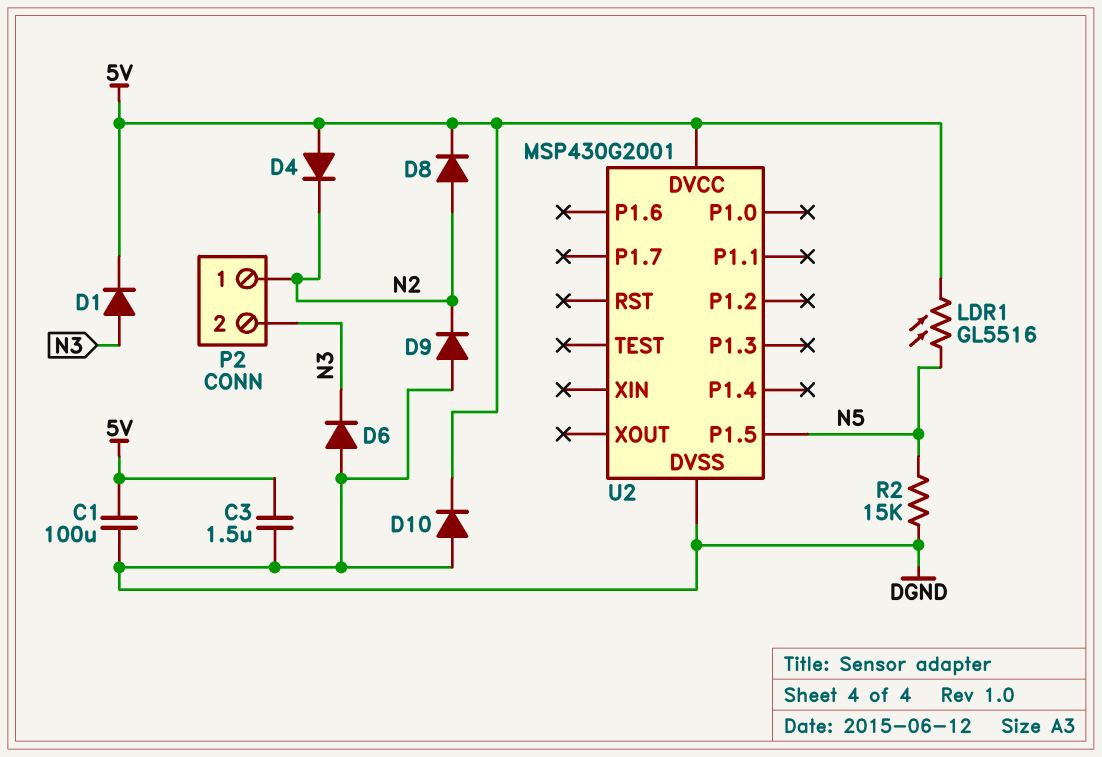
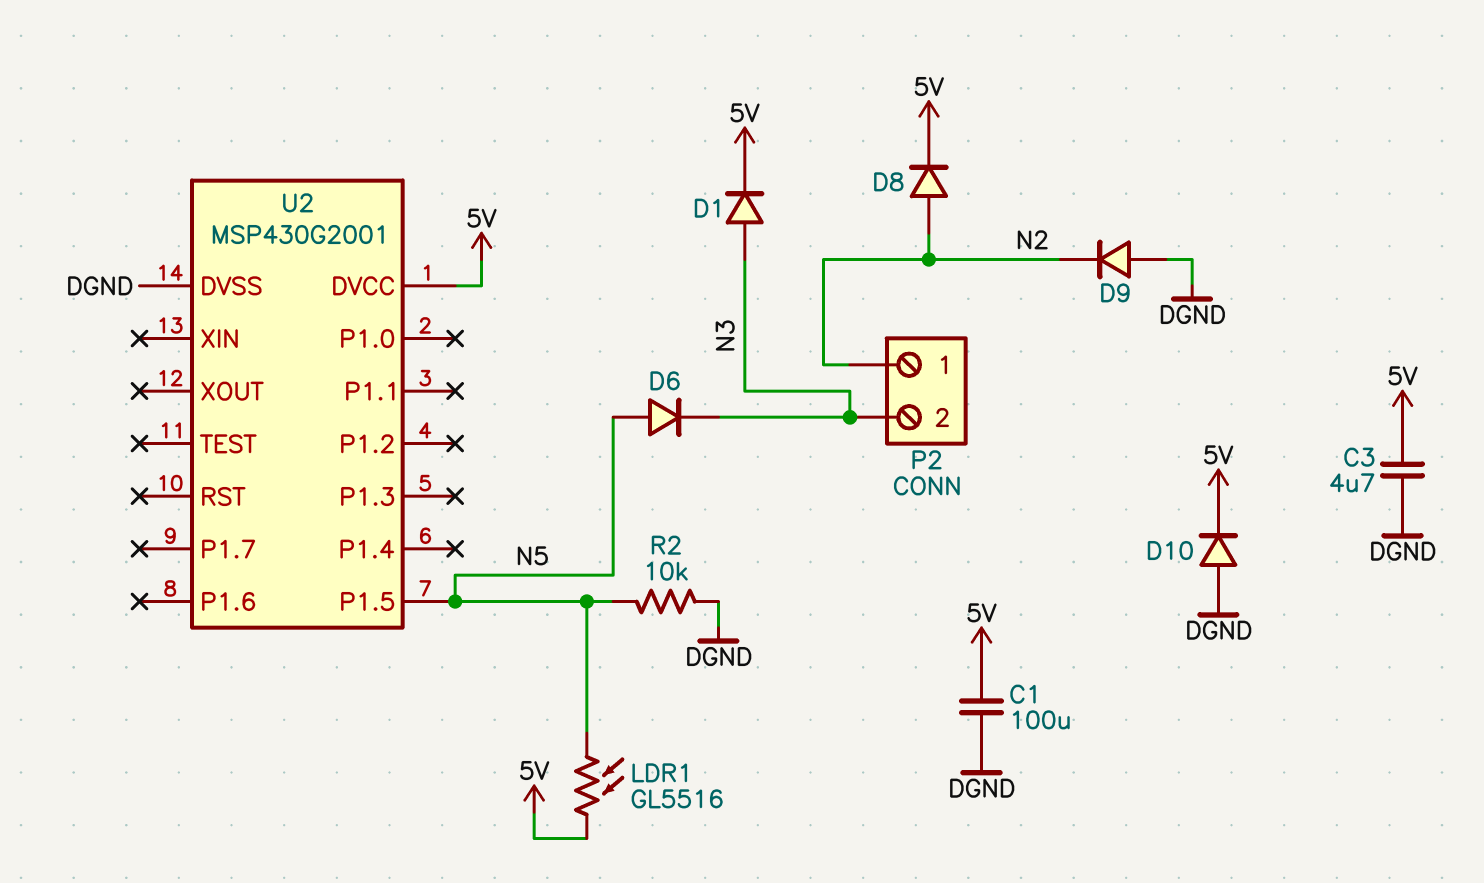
C3: 1.5uF (5V, DGND) -> 4.7uF (5V, DGND)
D4: diode (A 5V, K N2) -> none
D6: diode (A DGND, K N3) -> diode (A N5, K N3)
R2: 15k (DGND, N5) -> 10k (DGND, N5)

